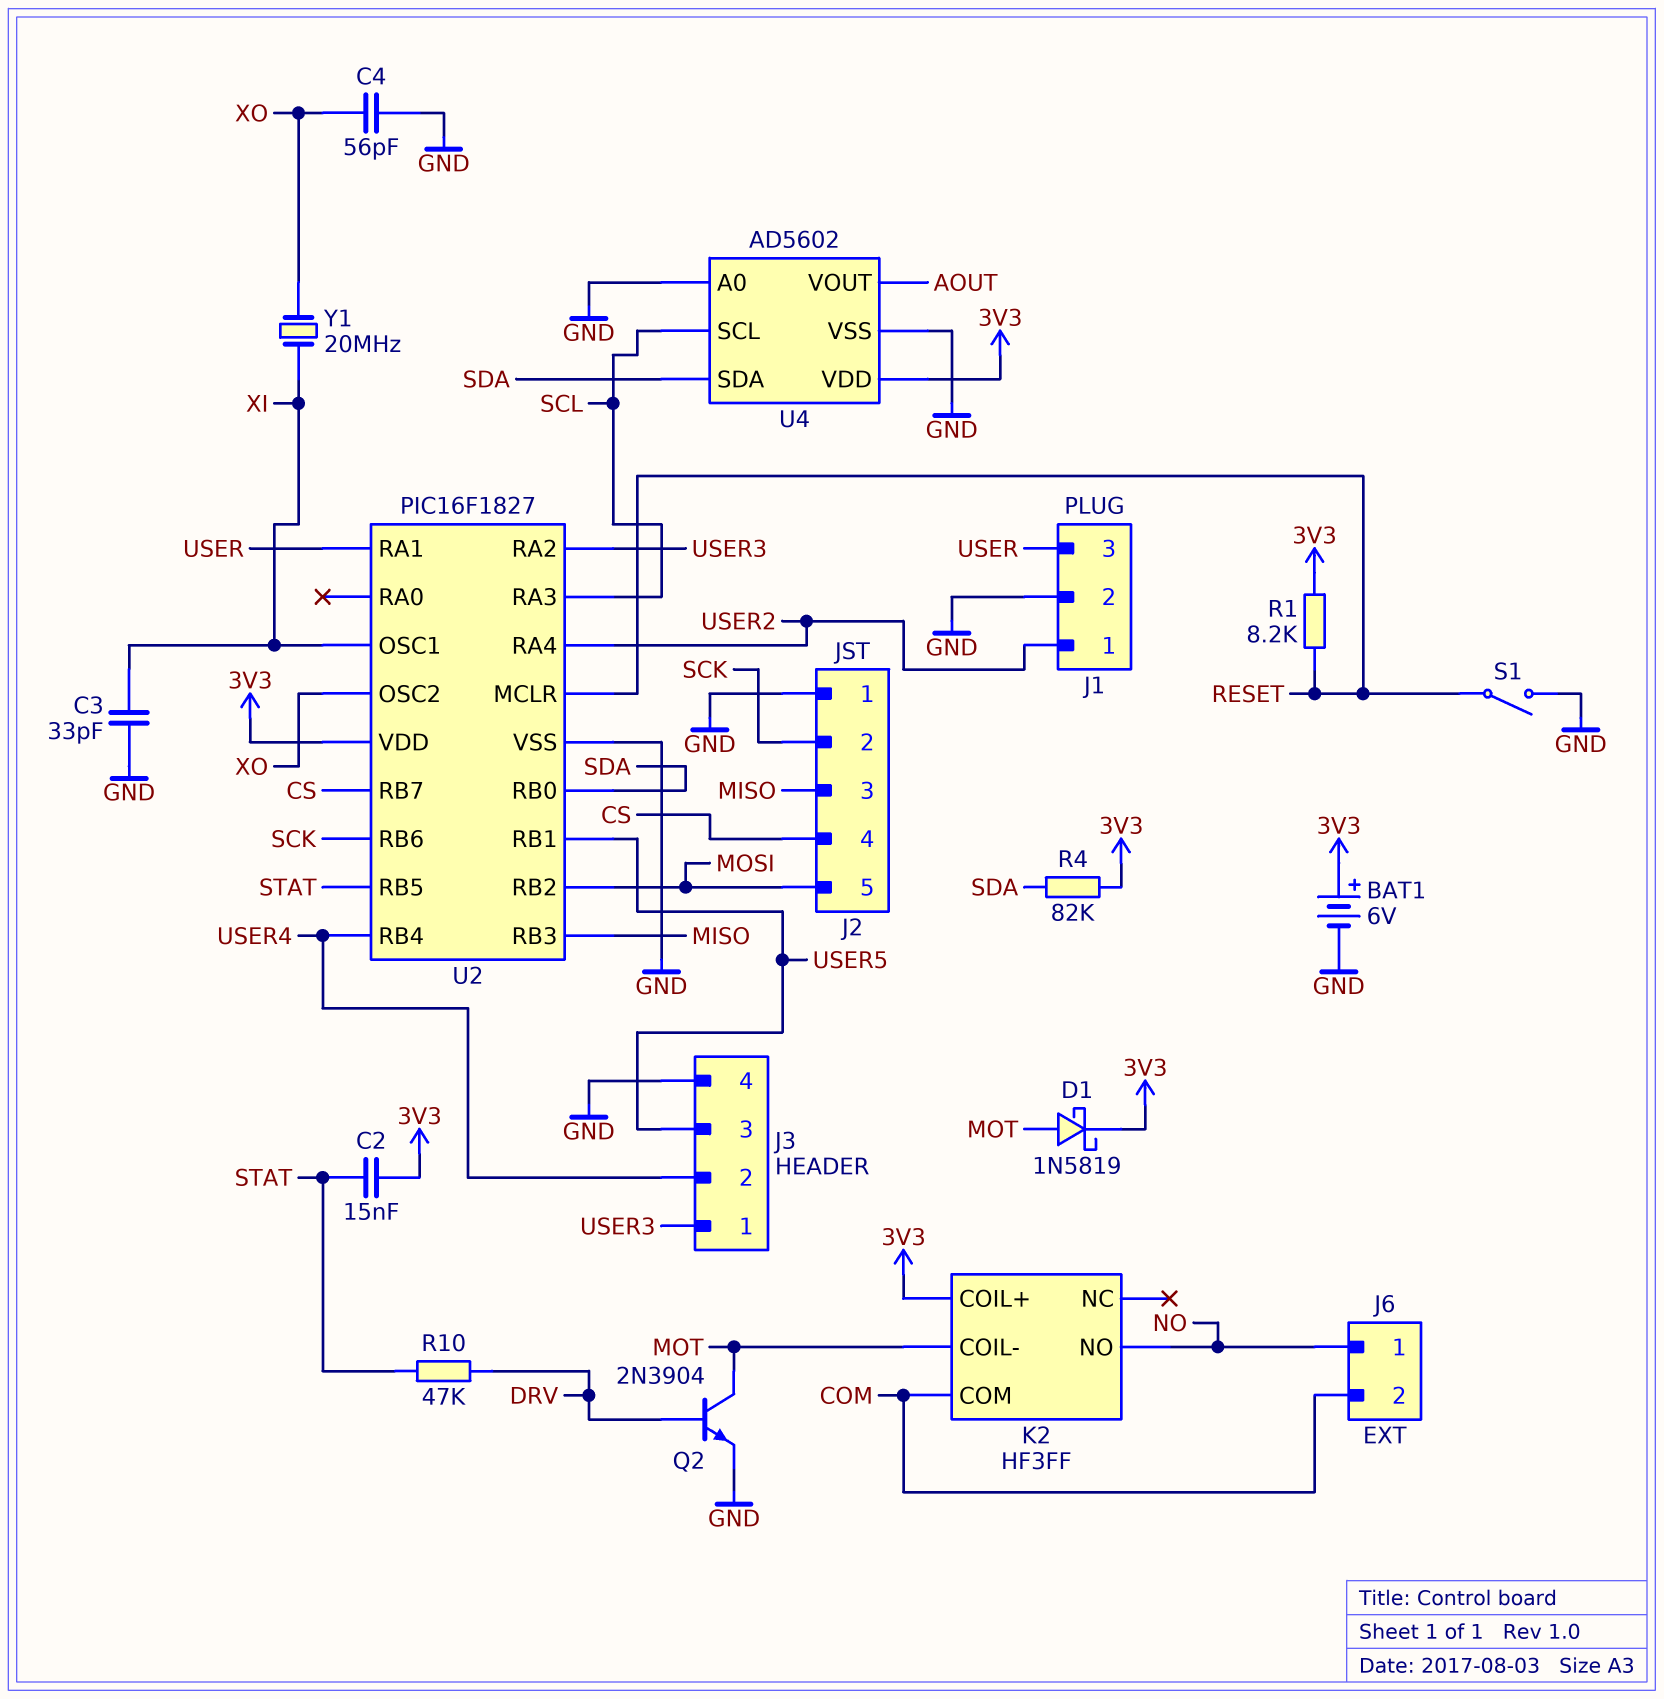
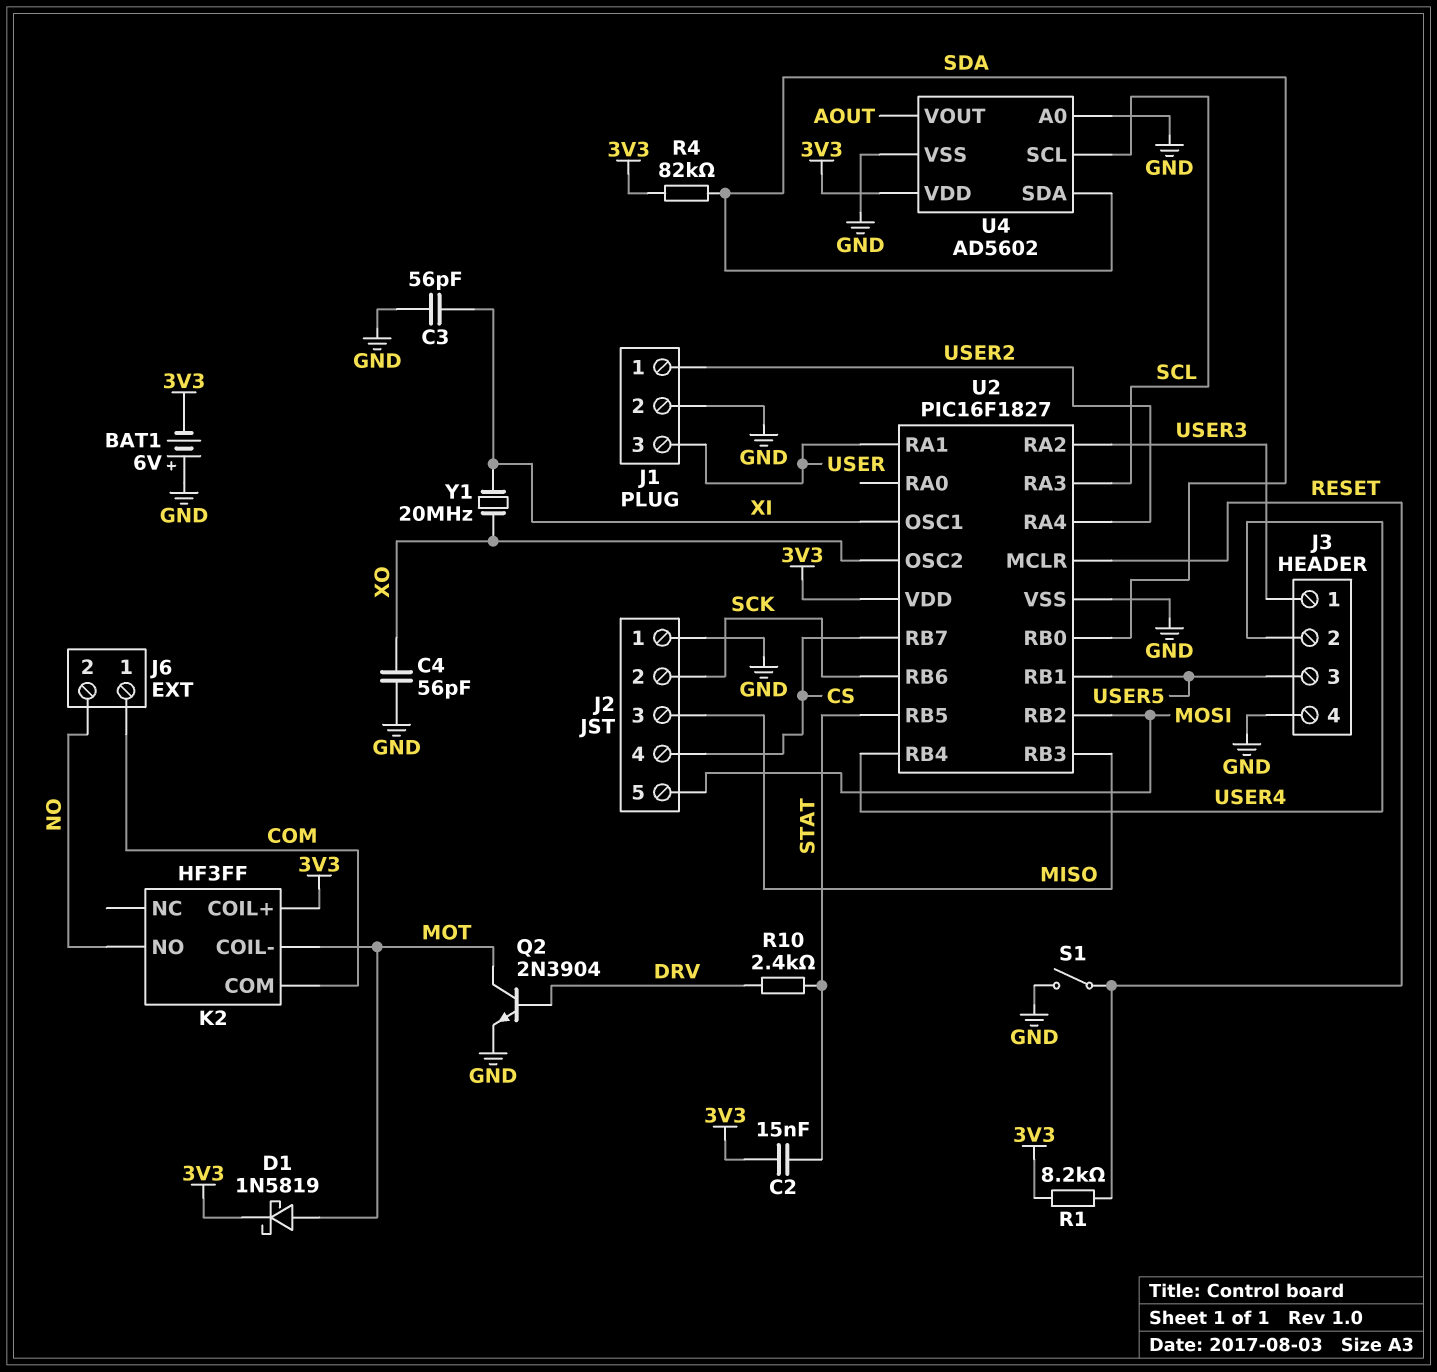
BAT1: 6V (plus 3V3, minus GND) -> 6V (plus GND, minus 3V3)
C3: 33pF (GND, XI) -> 56pF (GND, XI)
J6 pin 1: NO -> COM
J6 pin 2: COM -> NO
R10: 47k (DRV, STAT) -> 2.4k (DRV, STAT)

